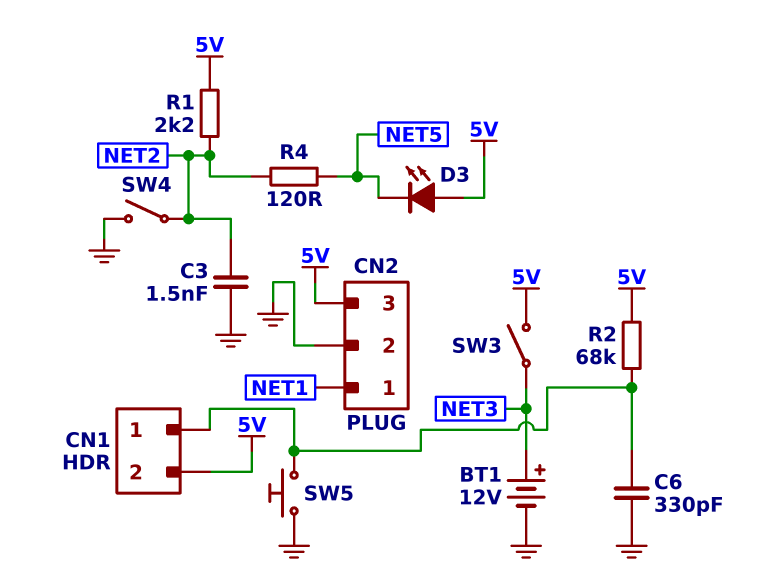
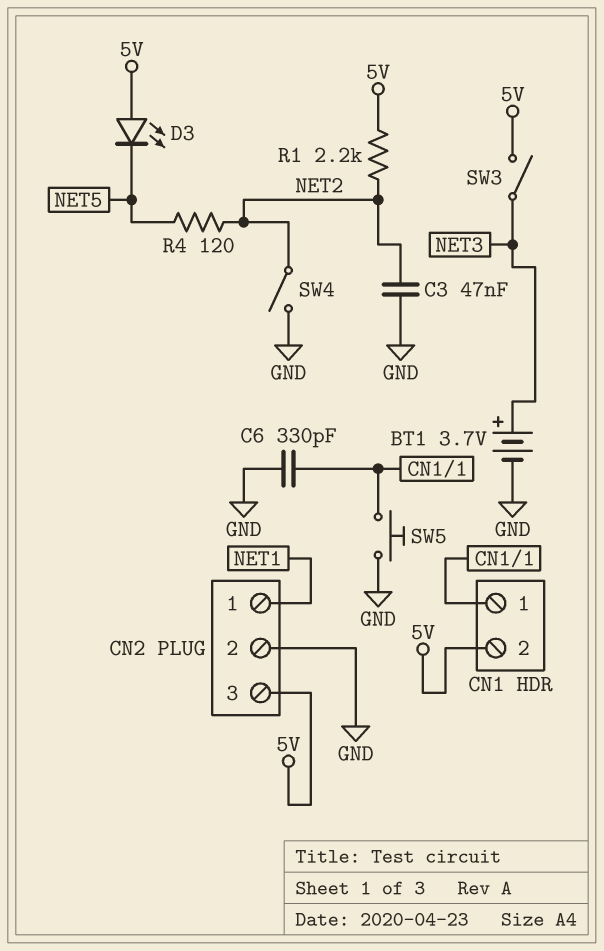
BT1: 12V (plus NET3, minus GND) -> 3.7V (plus NET3, minus GND)
C3: 1.5nF (GND, NET2) -> 47nF (GND, NET2)
R2: 68k (5V, CN1/1) -> none

